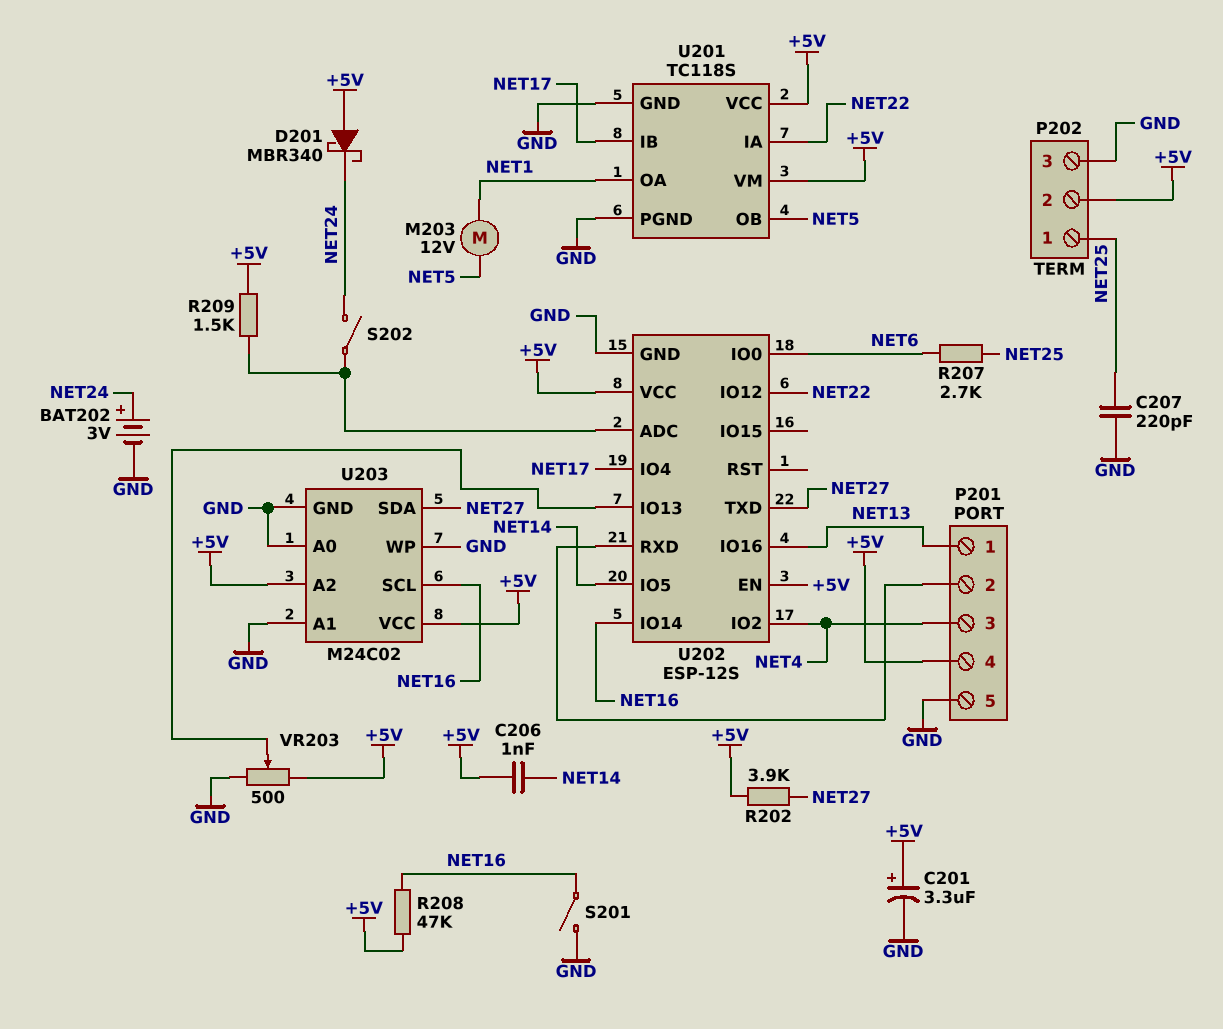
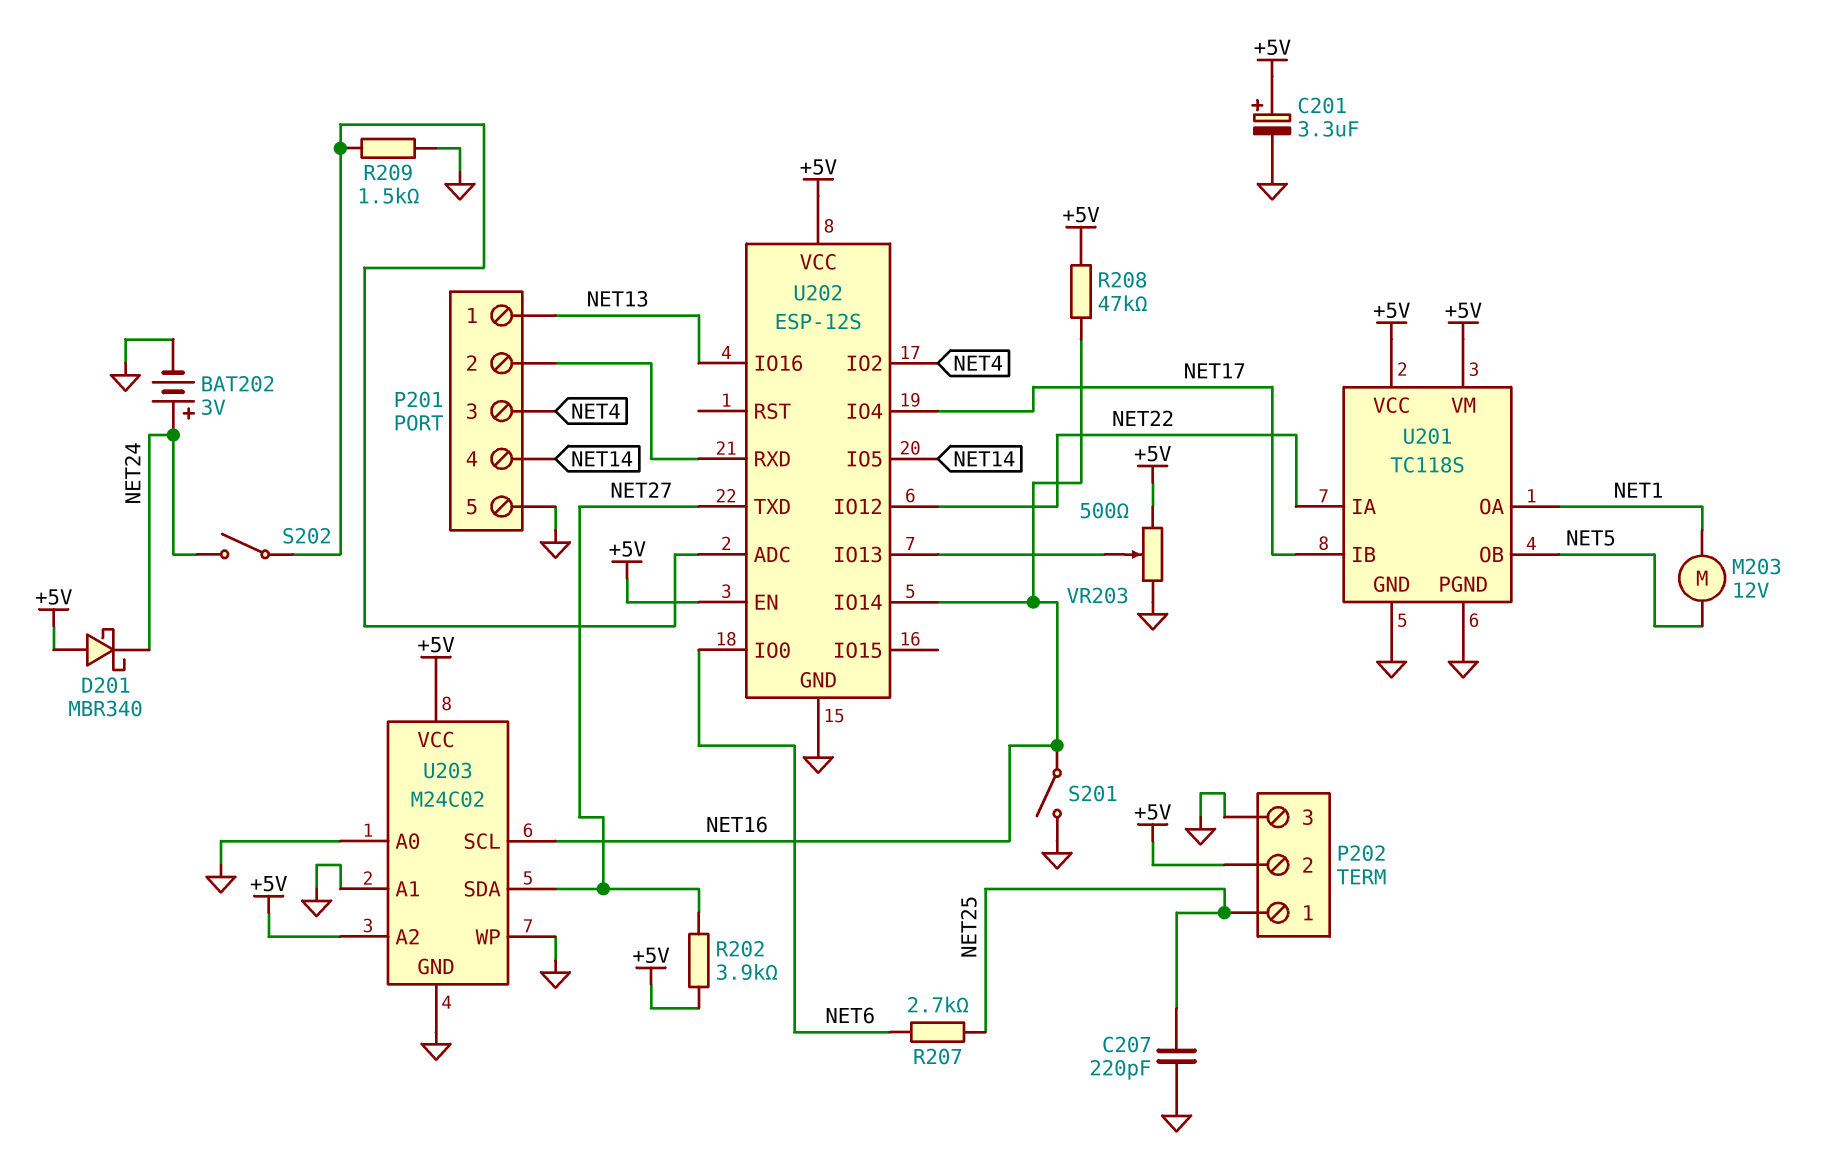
C206: 1nF (+5V, NET14) -> none
P201 pin 4: +5V -> NET14
R209: 1.5k (+5V, U202/ADC) -> 1.5k (GND, U202/ADC)

